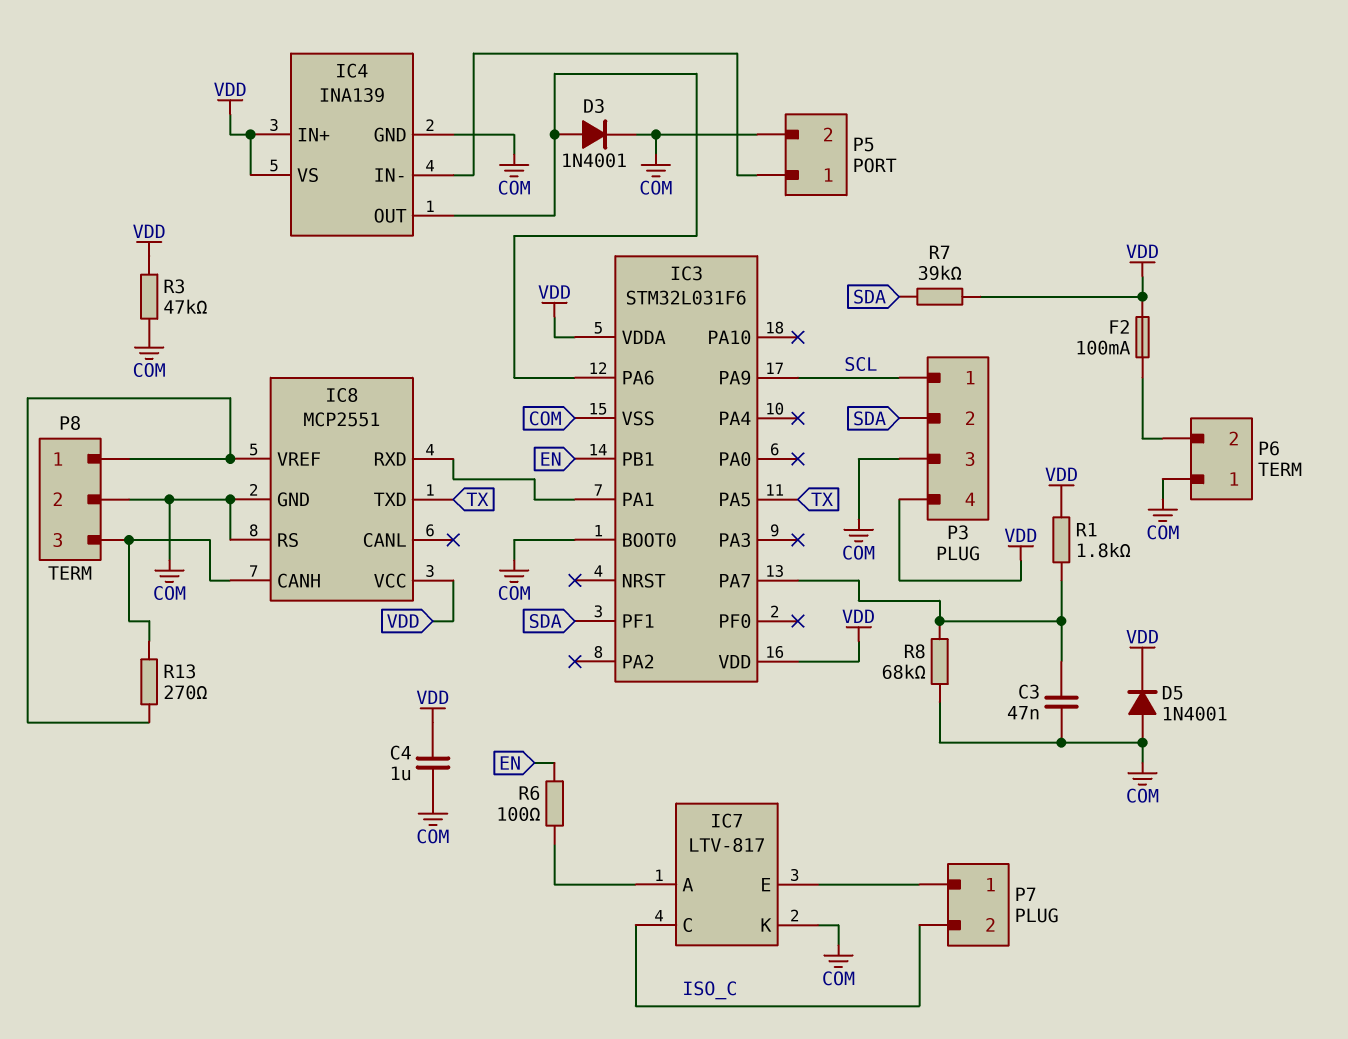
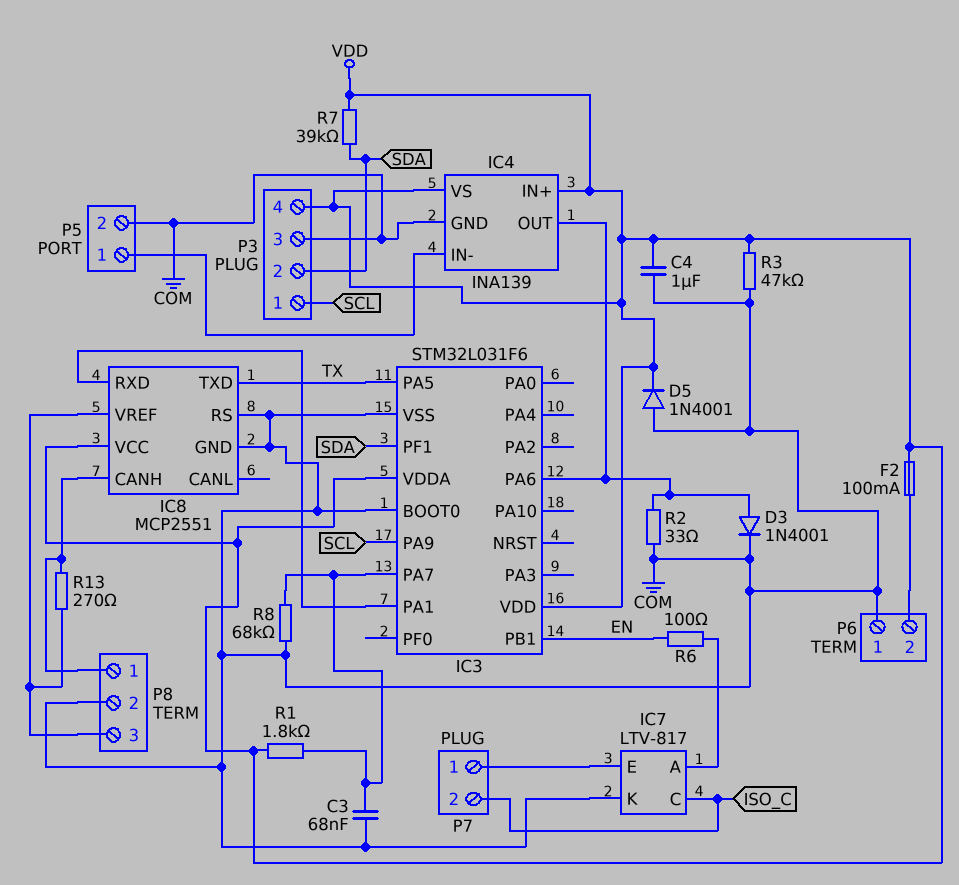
C3: 47nF (COM, IC3/PA7) -> 68nF (COM, IC3/PA7)
P8 pin 1: IC8/VREF -> IC8/CANH
P8 pin 3: IC8/CANH -> IC8/VREF
R2: none -> 33 (COM, IC3/PA6)

